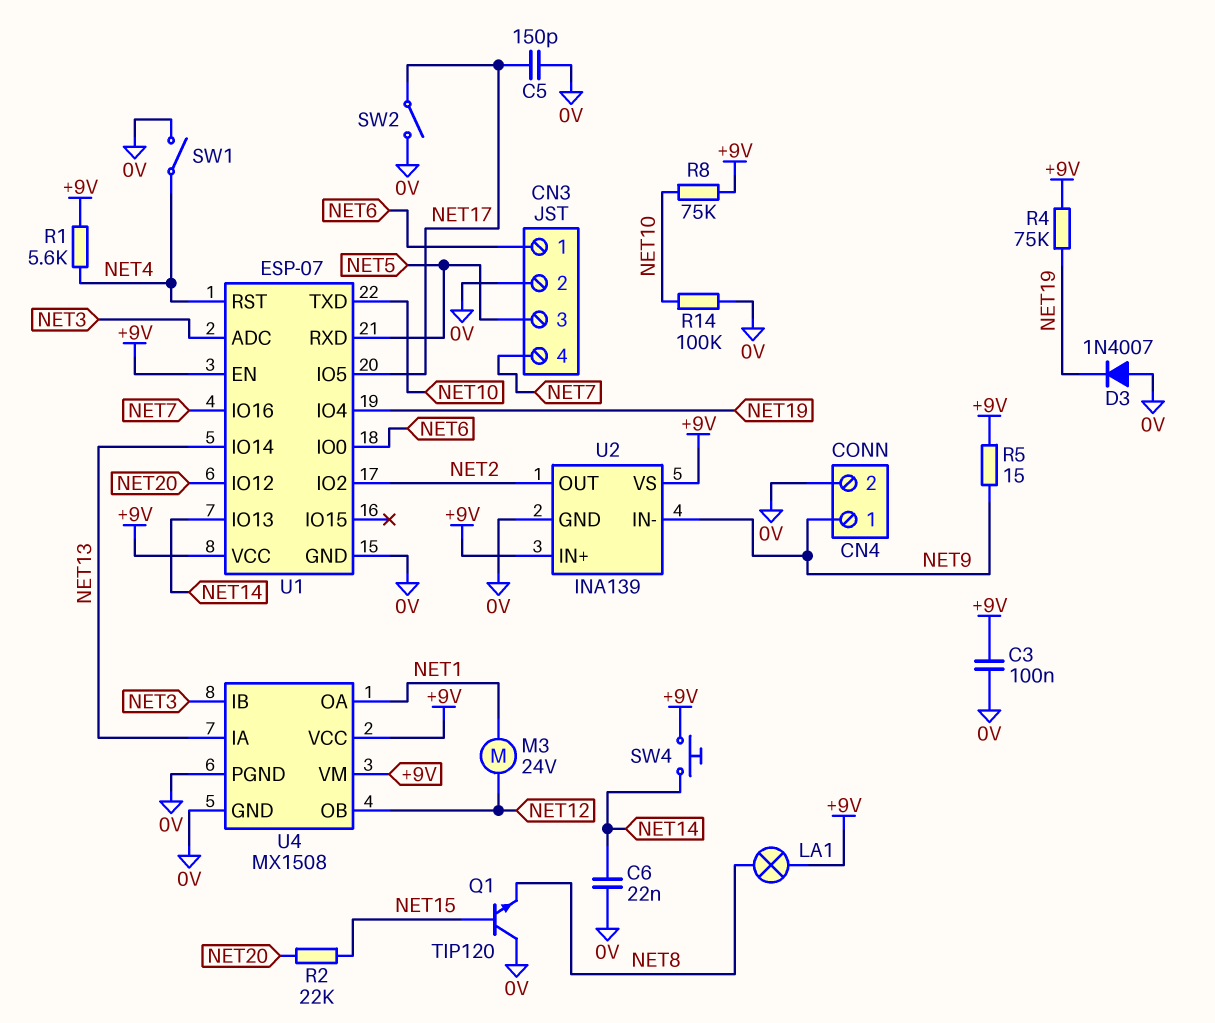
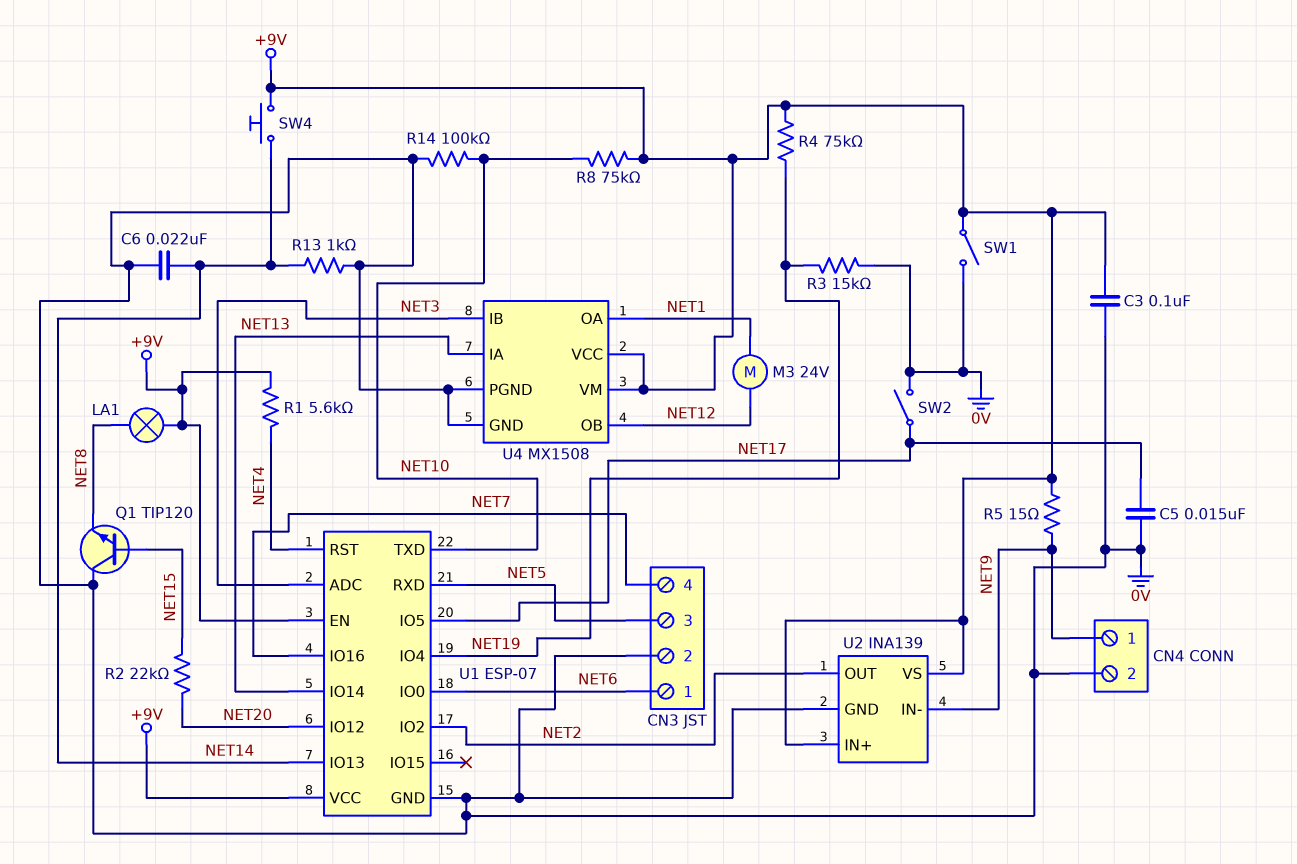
C5: 150pF (0V, NET17) -> 15nF (0V, NET17)
D3: diode 1N4007 (A 0V, K NET19) -> none
R3: none -> 15k (0V, NET19)
R13: none -> 1k (0V, NET14)
SW1: switch (0V, NET4) -> switch (+9V, 0V)

